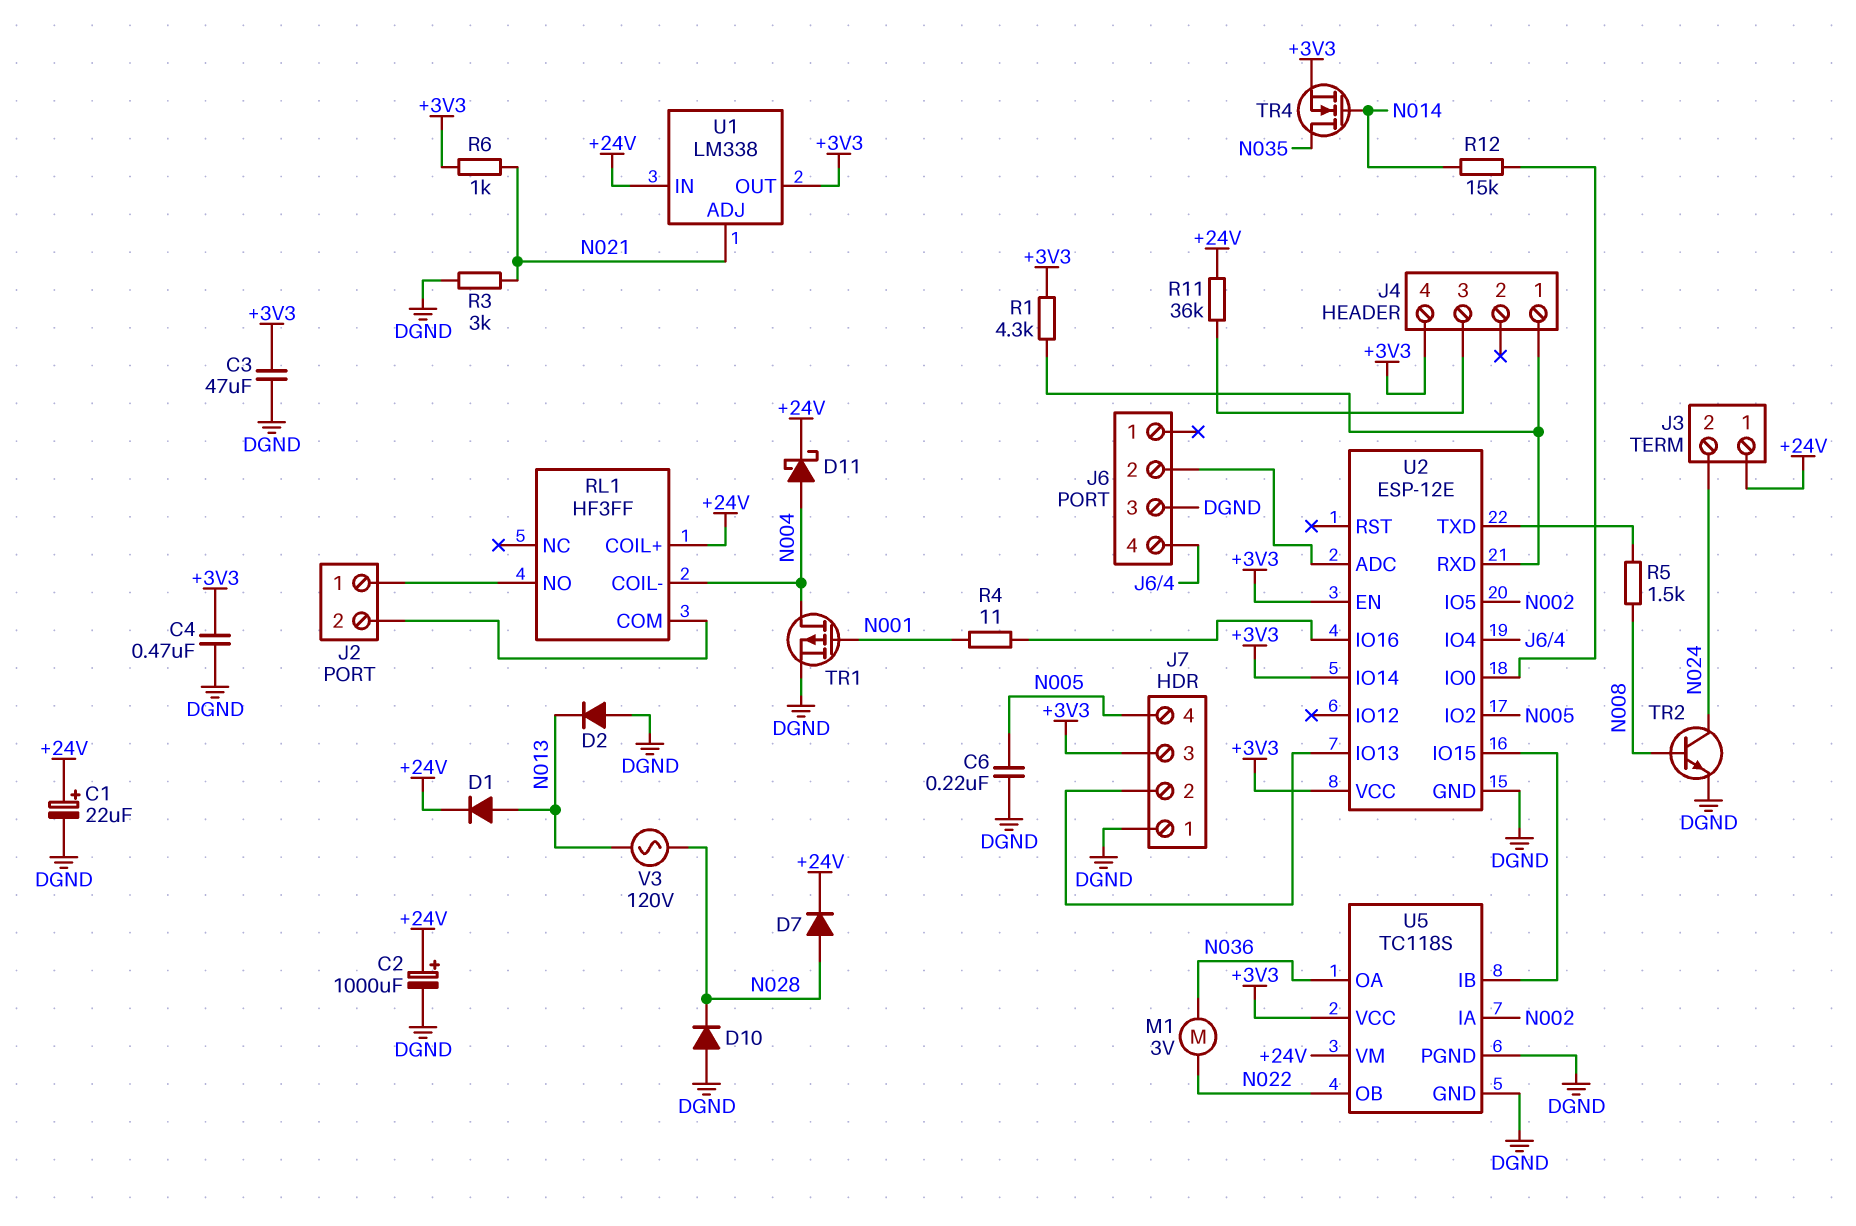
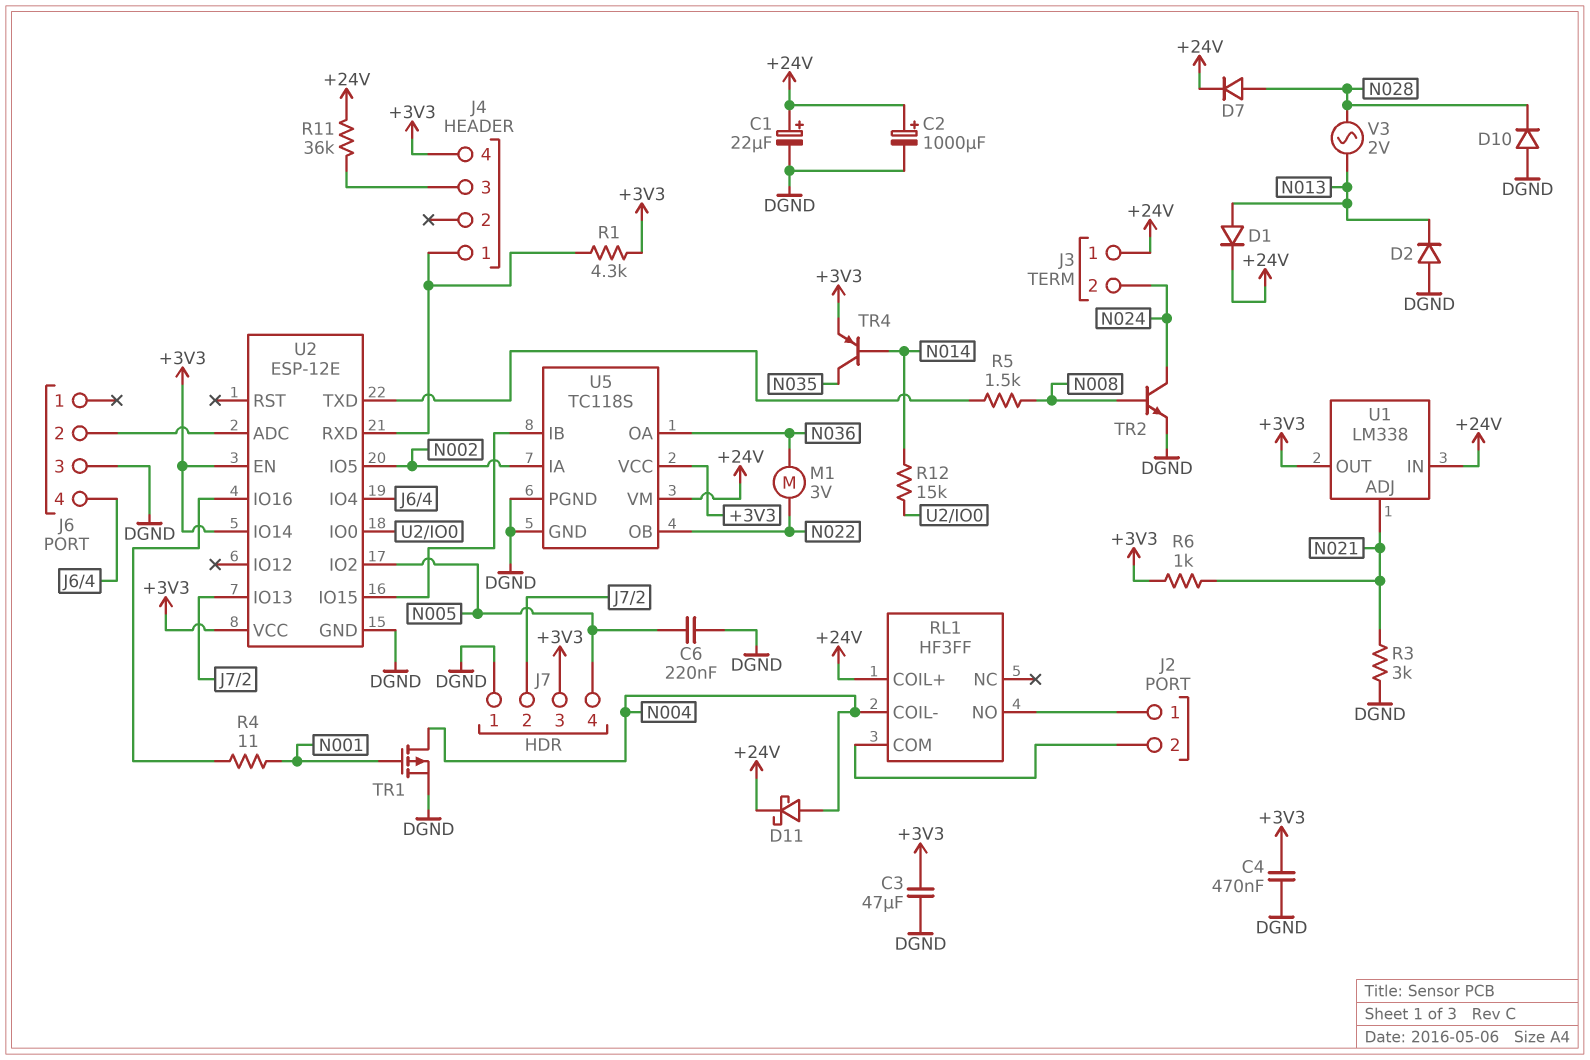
TR4: NMOS (G N014, D N035, S +3V3) -> PNP (B N014, C N035, E +3V3)
V3: AC 120V (N013, N028) -> AC 2V (N013, N028)

